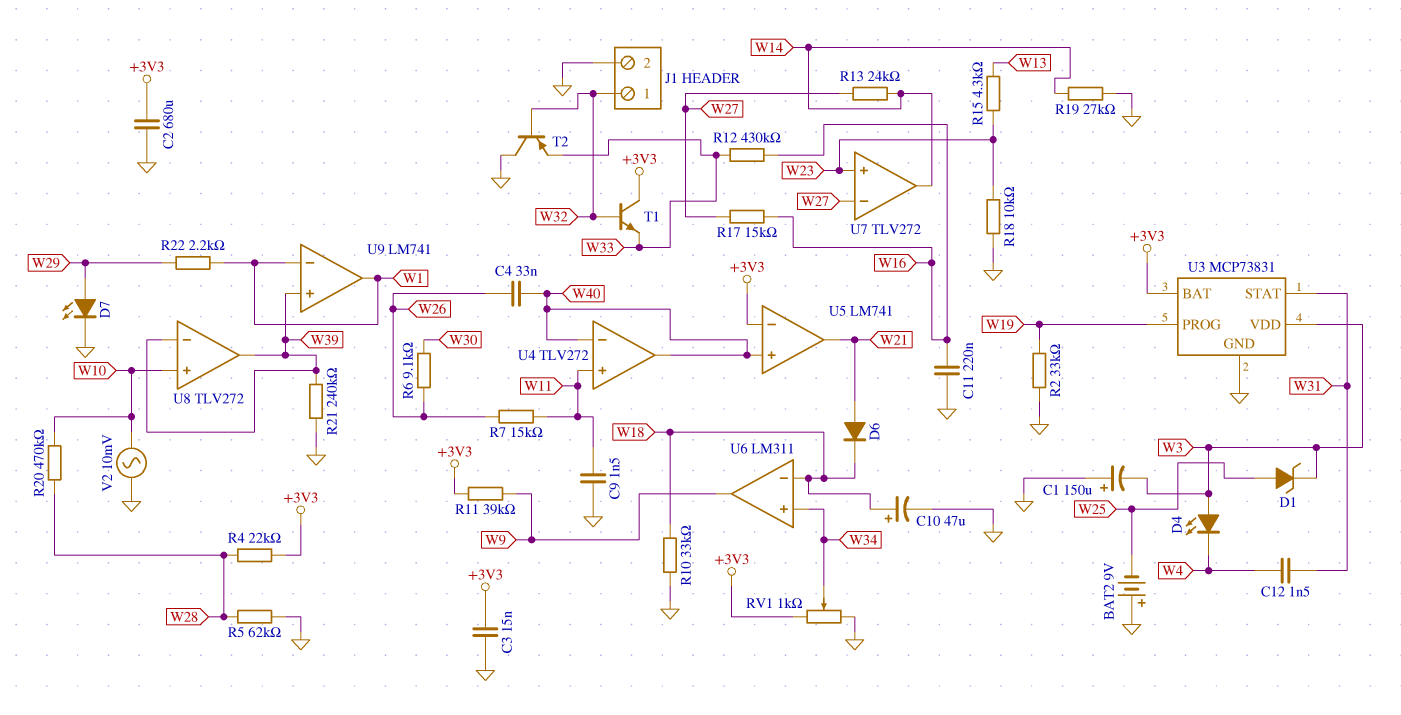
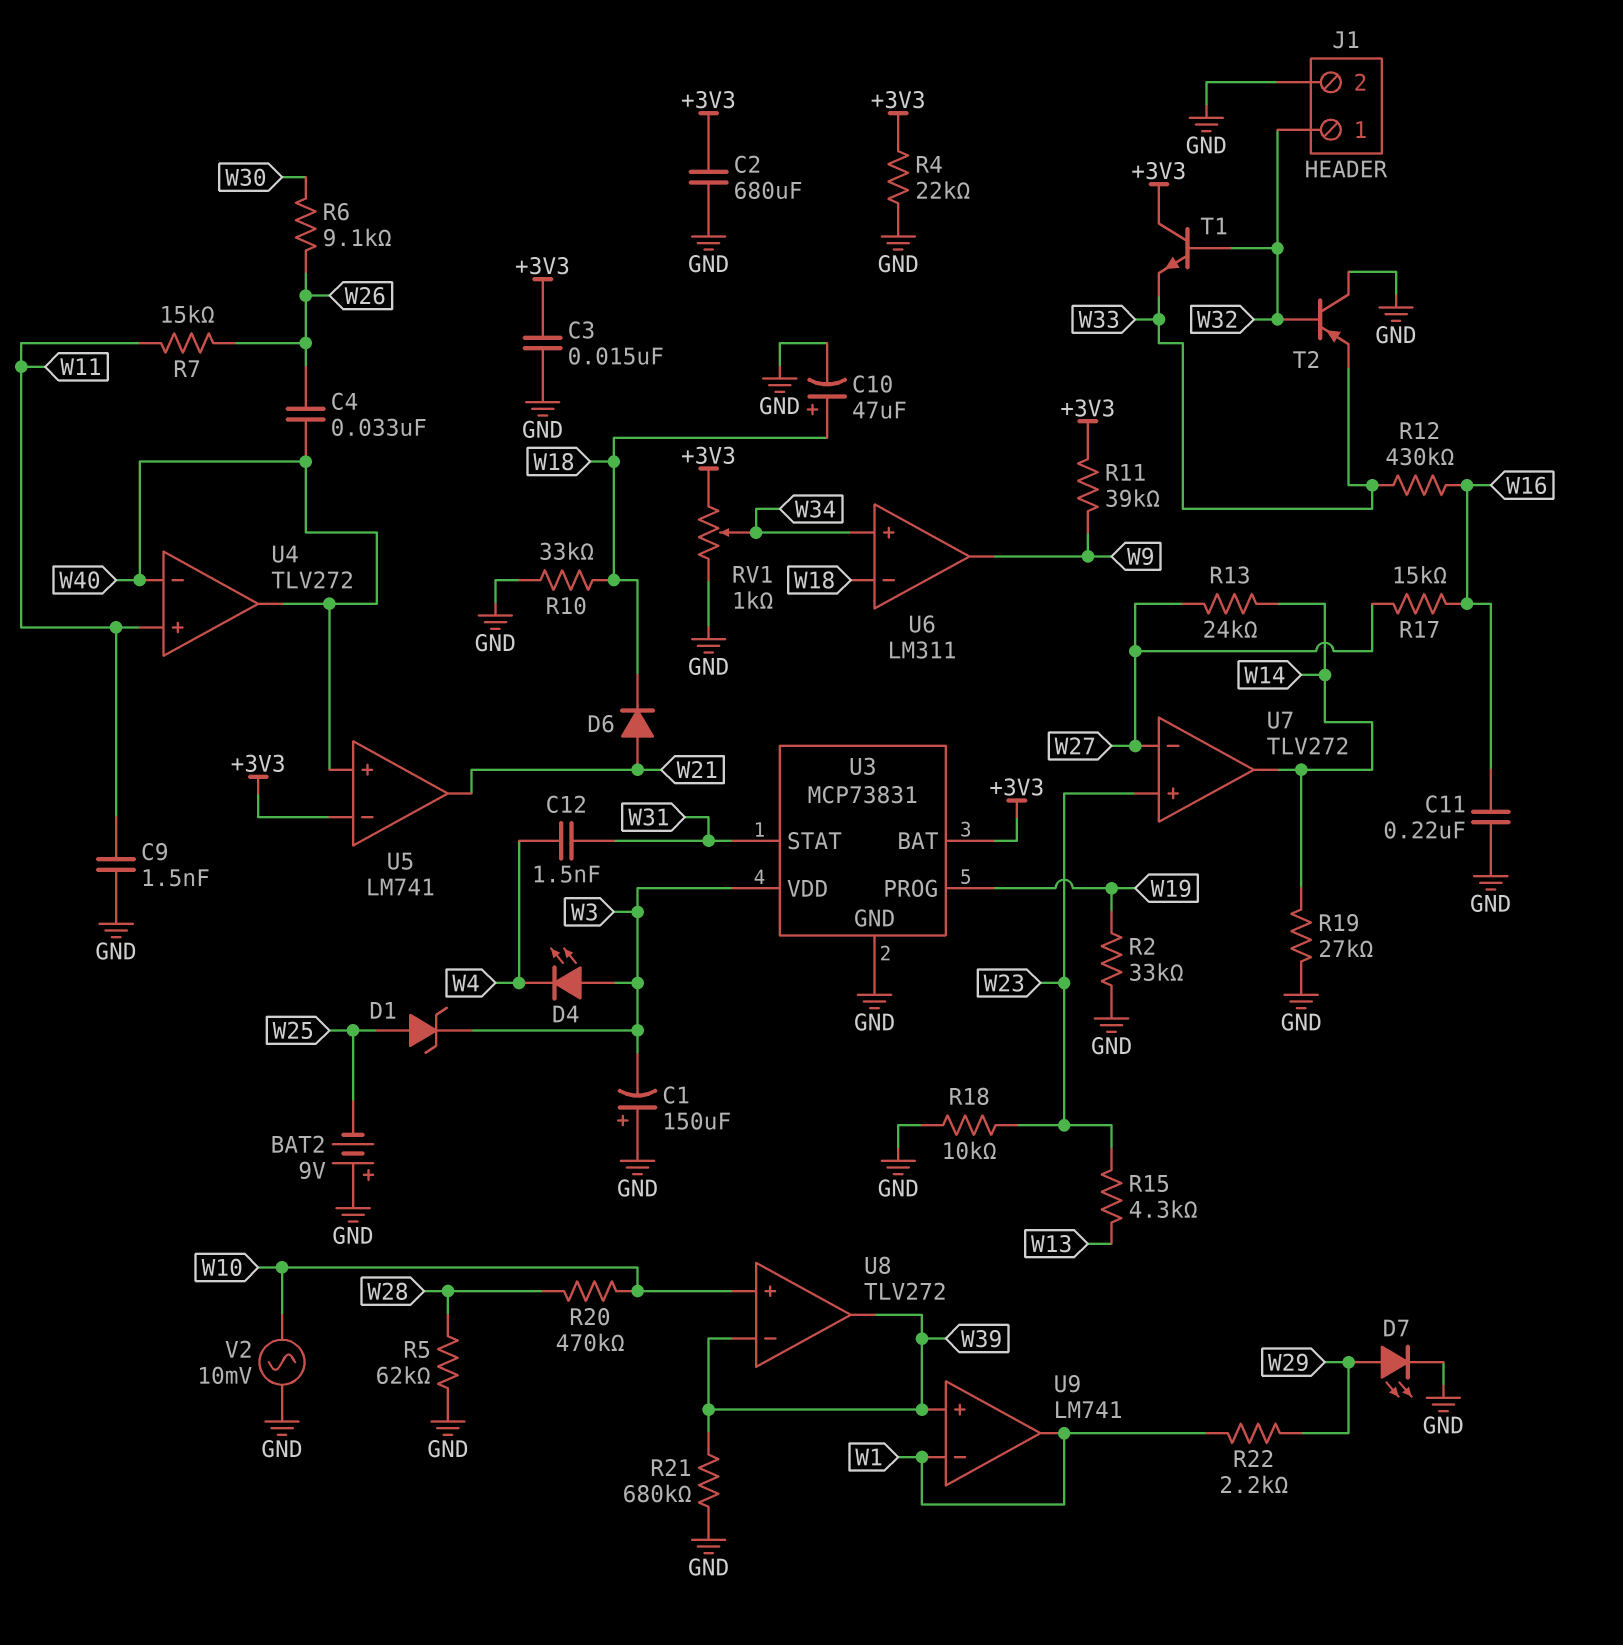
R4: 22k (+3V3, W28) -> 22k (+3V3, GND)
R21: 240k (GND, W39) -> 680k (GND, W39)

